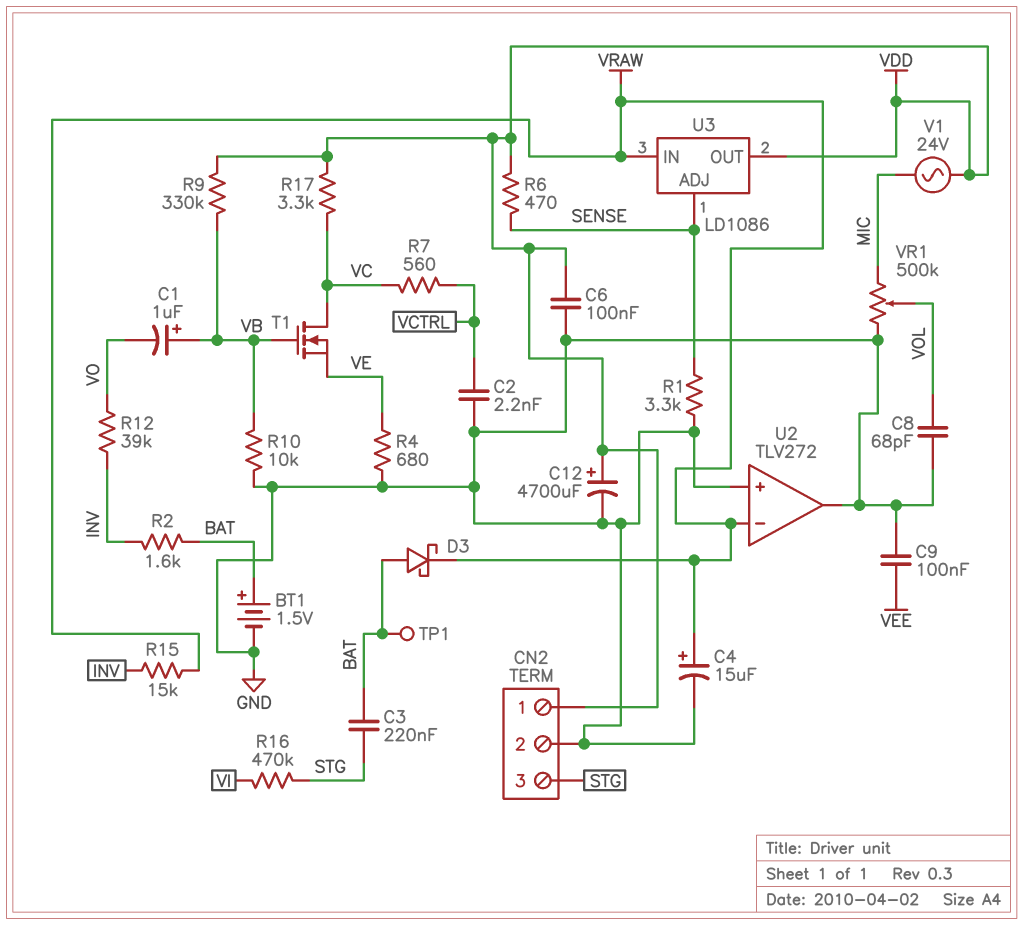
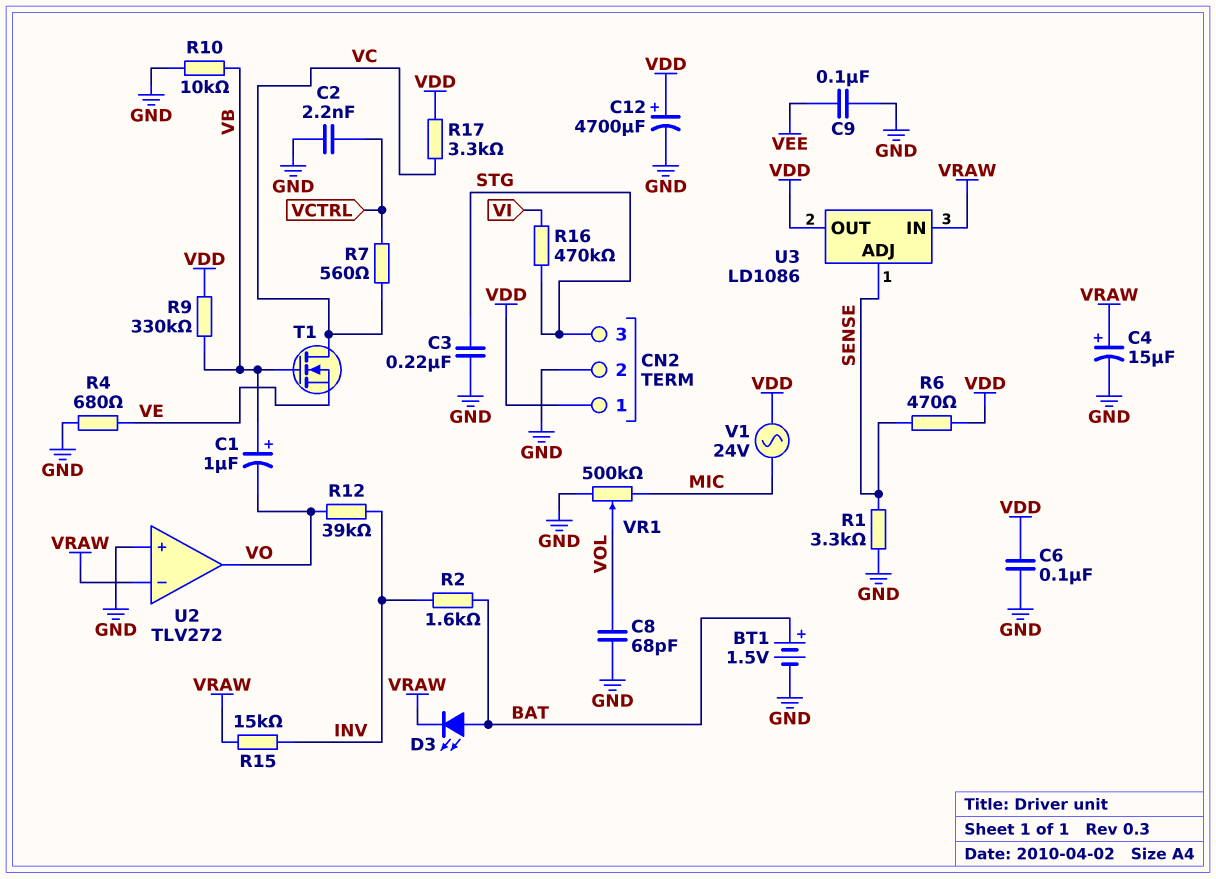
C3: 220nF (BAT, STG) -> 220nF (GND, STG)
D3: schottky (A BAT, K VRAW) -> LED (A BAT, K VRAW)
TP1: test point (BAT) -> none
U2 pin out: GND -> VO

